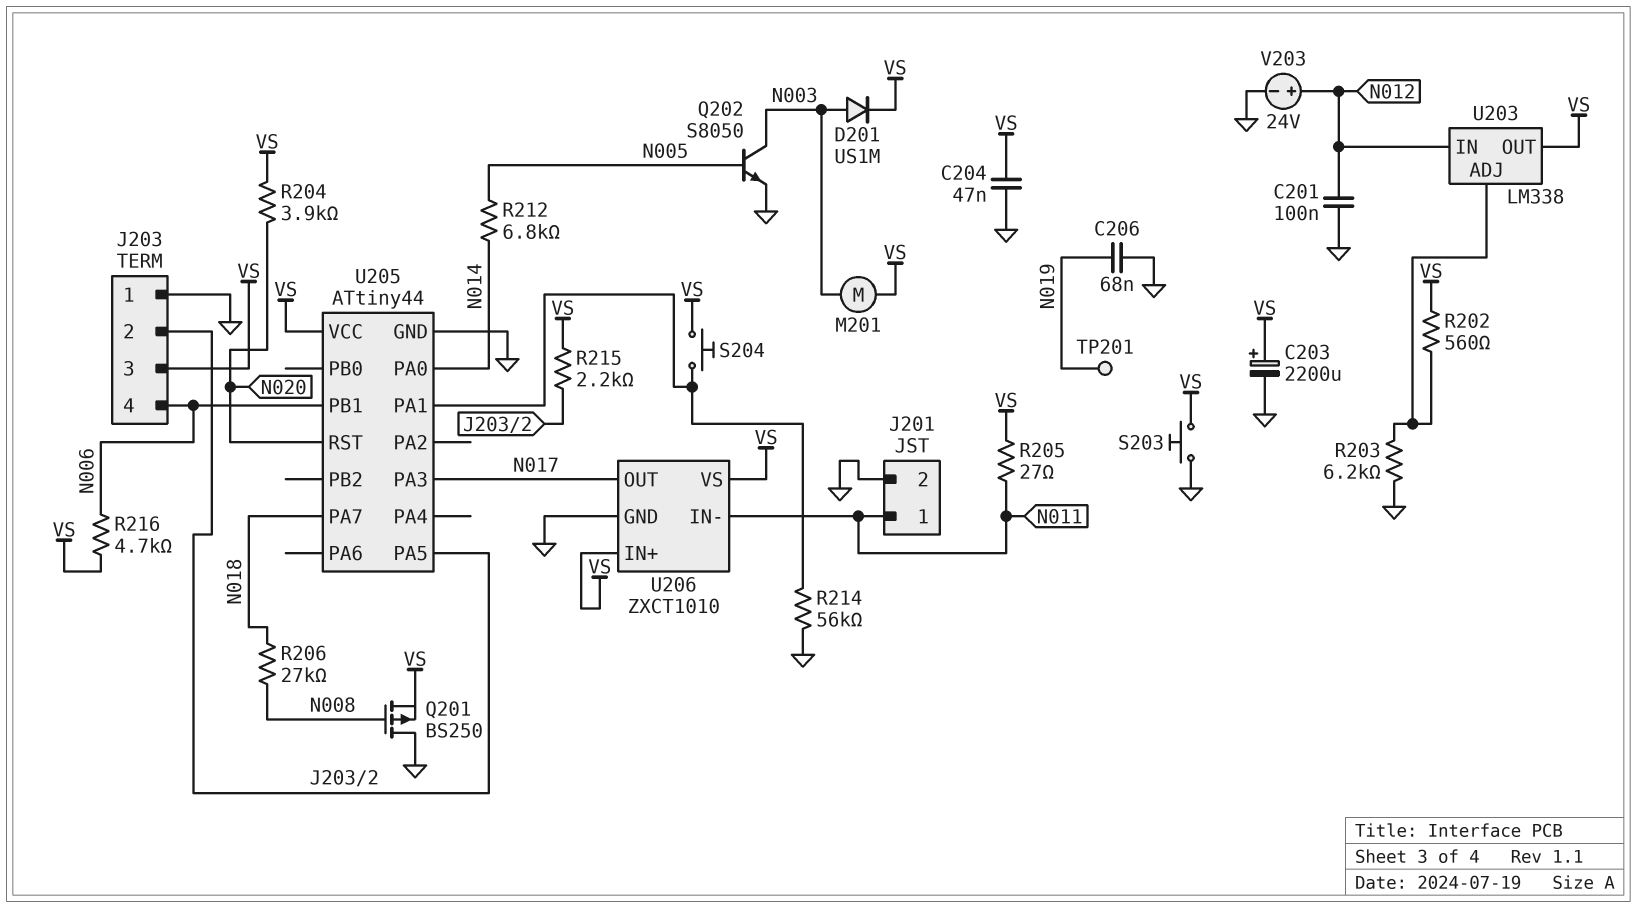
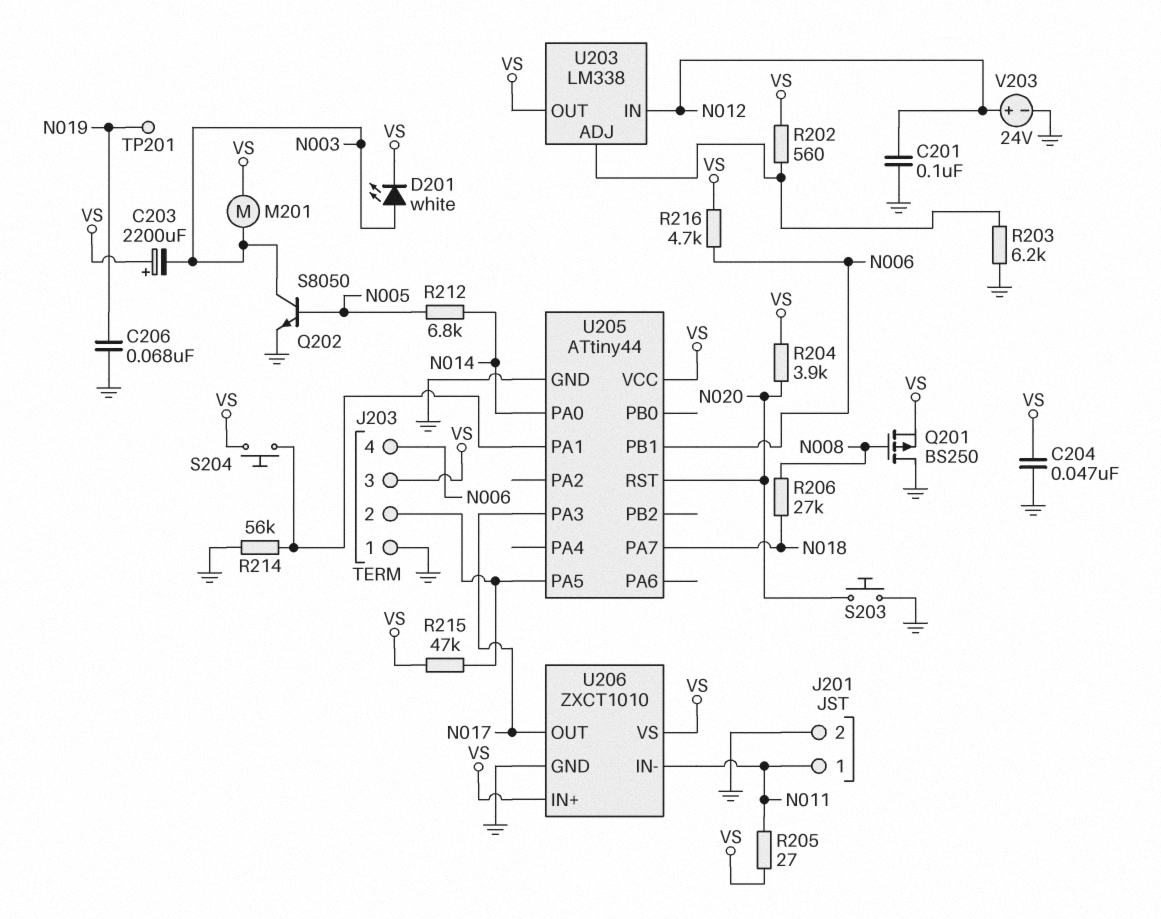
C203: 2200uF (plus VS, minus GND) -> 2200uF (plus VS, minus N003)
D201: diode US1M (A N003, K VS) -> LED white (A N003, K VS)
R215: 2.2k (J203/2, VS) -> 47k (J203/2, VS)
S203: button (GND, VS) -> button (GND, N020)

